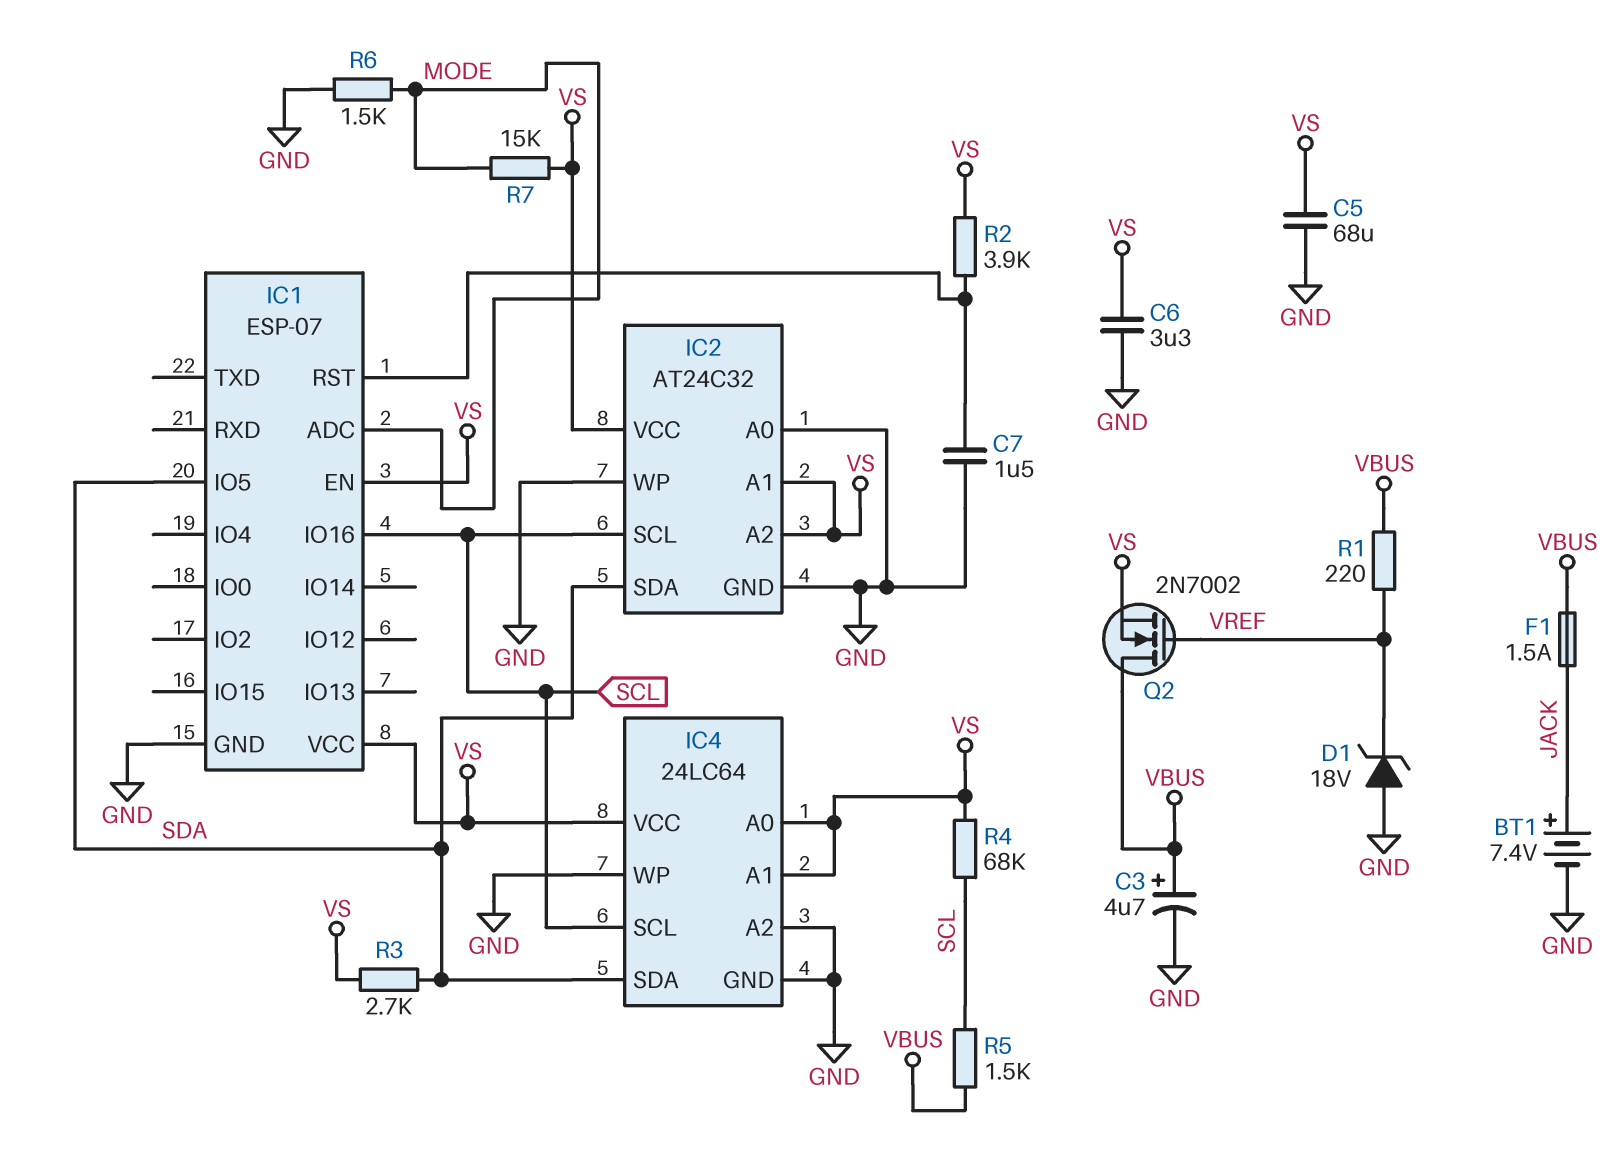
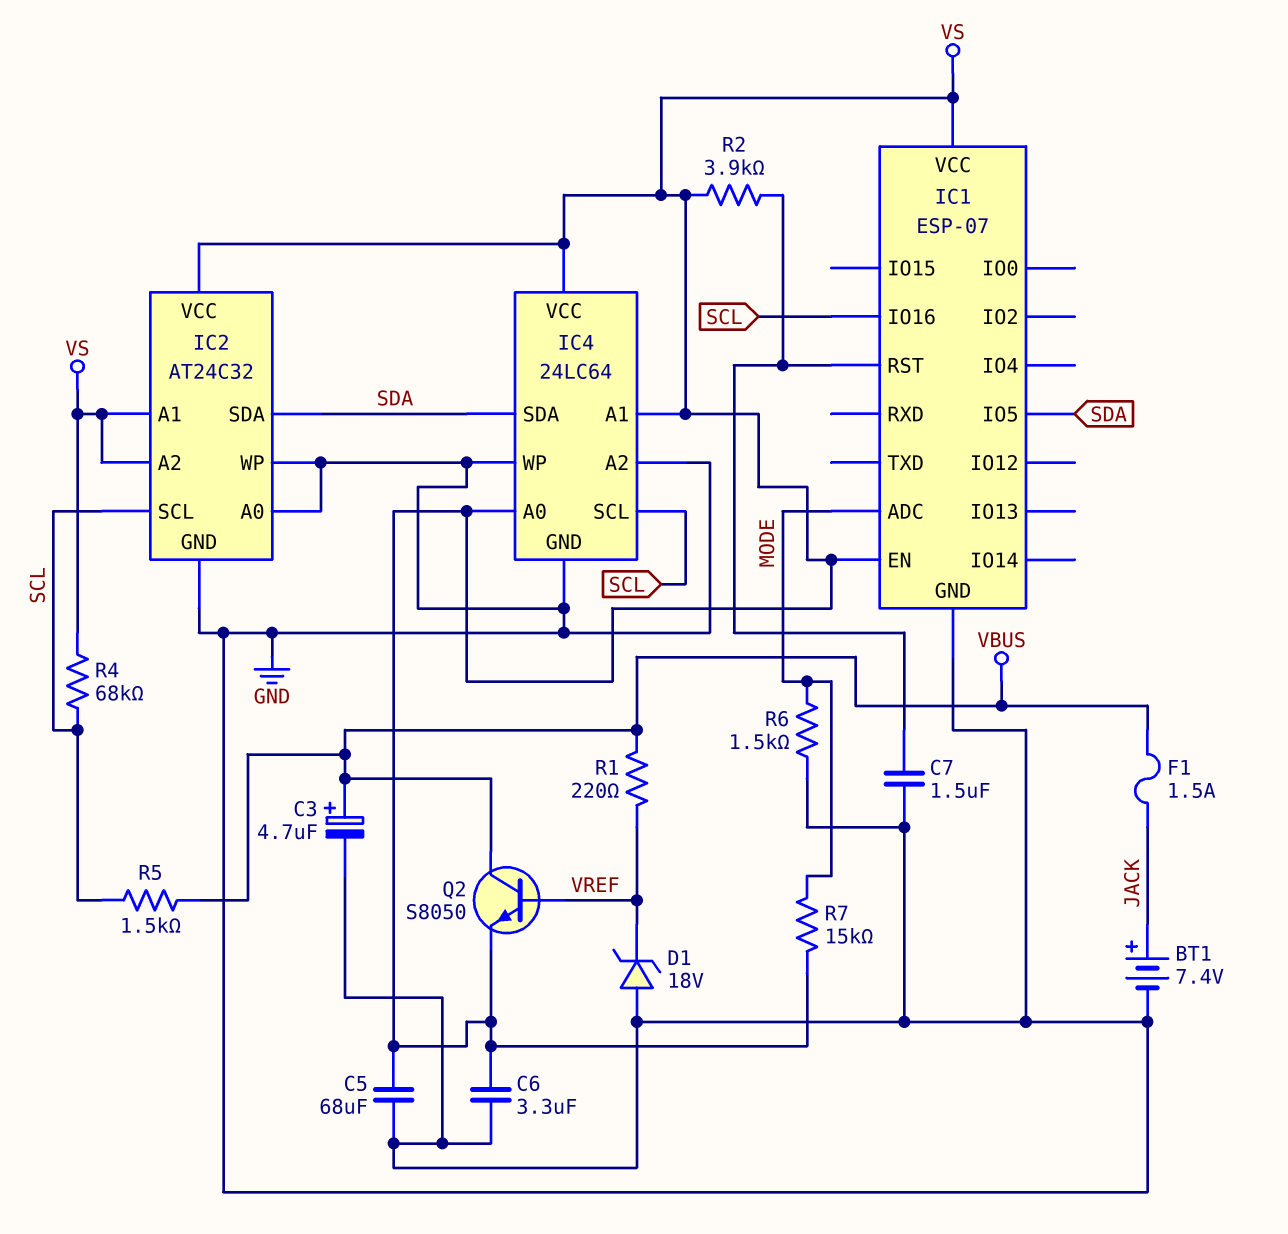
Q2: NMOS 2N7002 (G VREF, D VBUS, S VS) -> NPN S8050 (B VREF, C VBUS, E VS)
R3: 2.7k (SDA, VS) -> none

